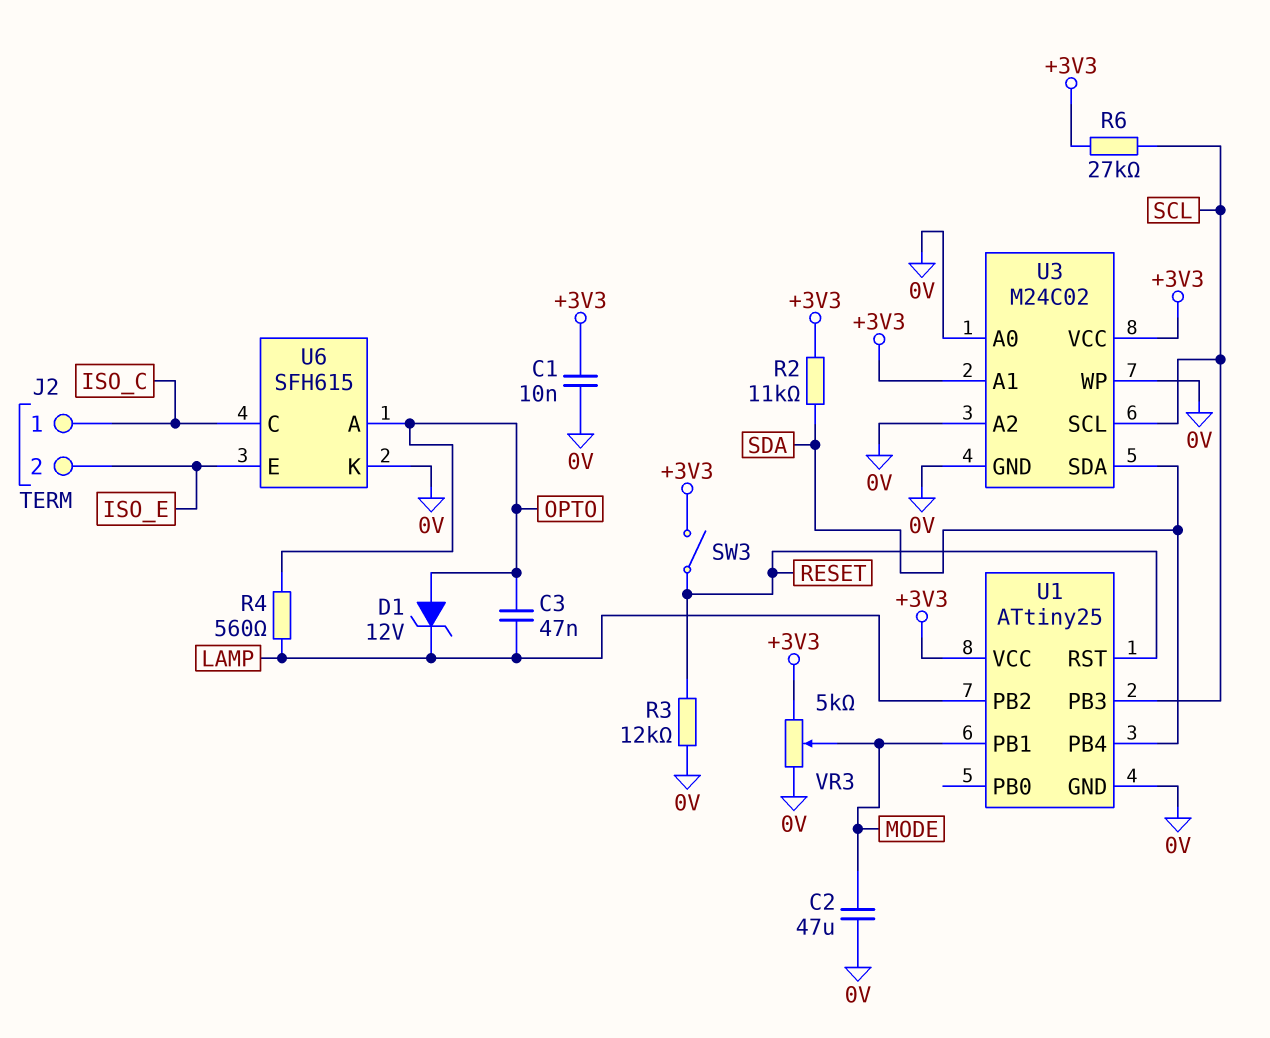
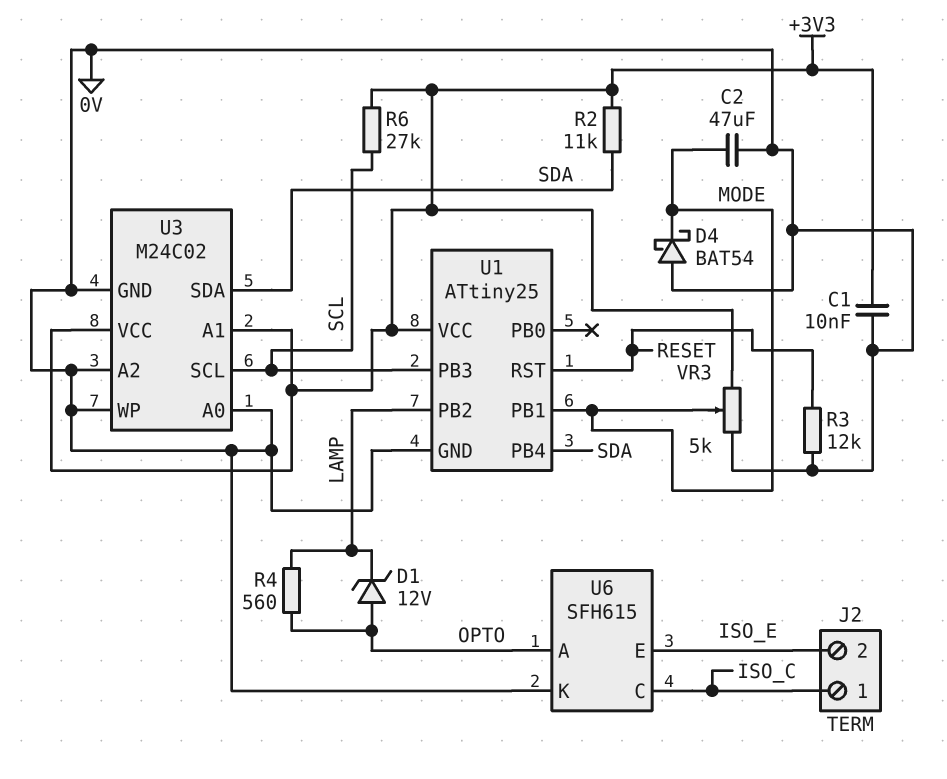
C3: 47nF (LAMP, OPTO) -> none
D4: none -> schottky BAT54 (A 0V, K MODE)
SW3: switch (+3V3, RESET) -> none

